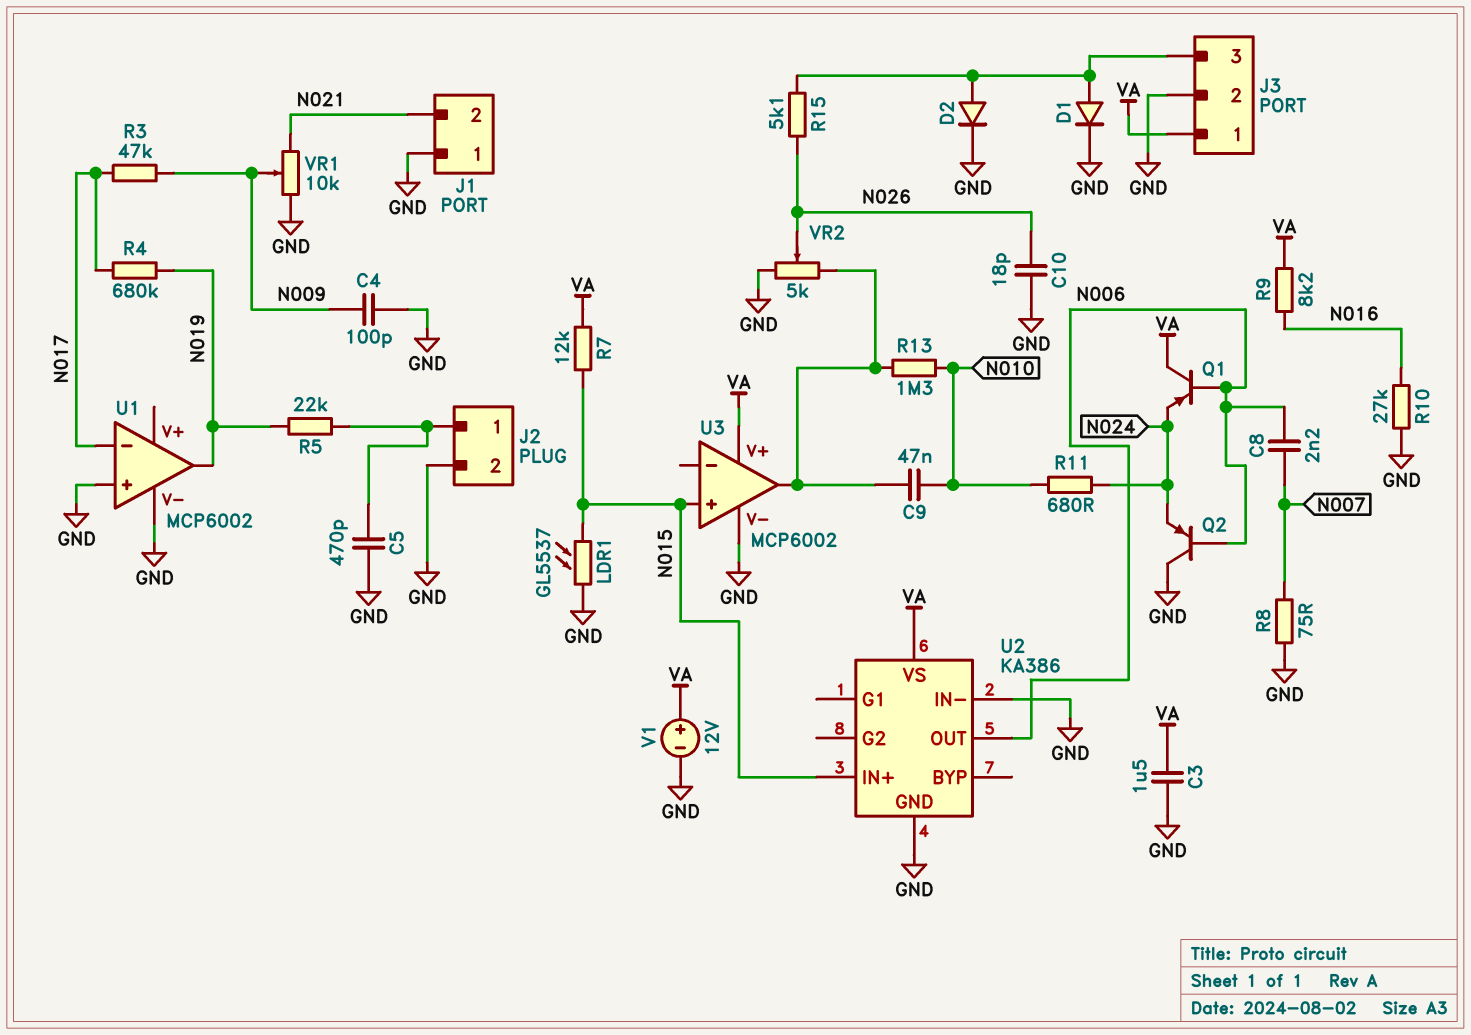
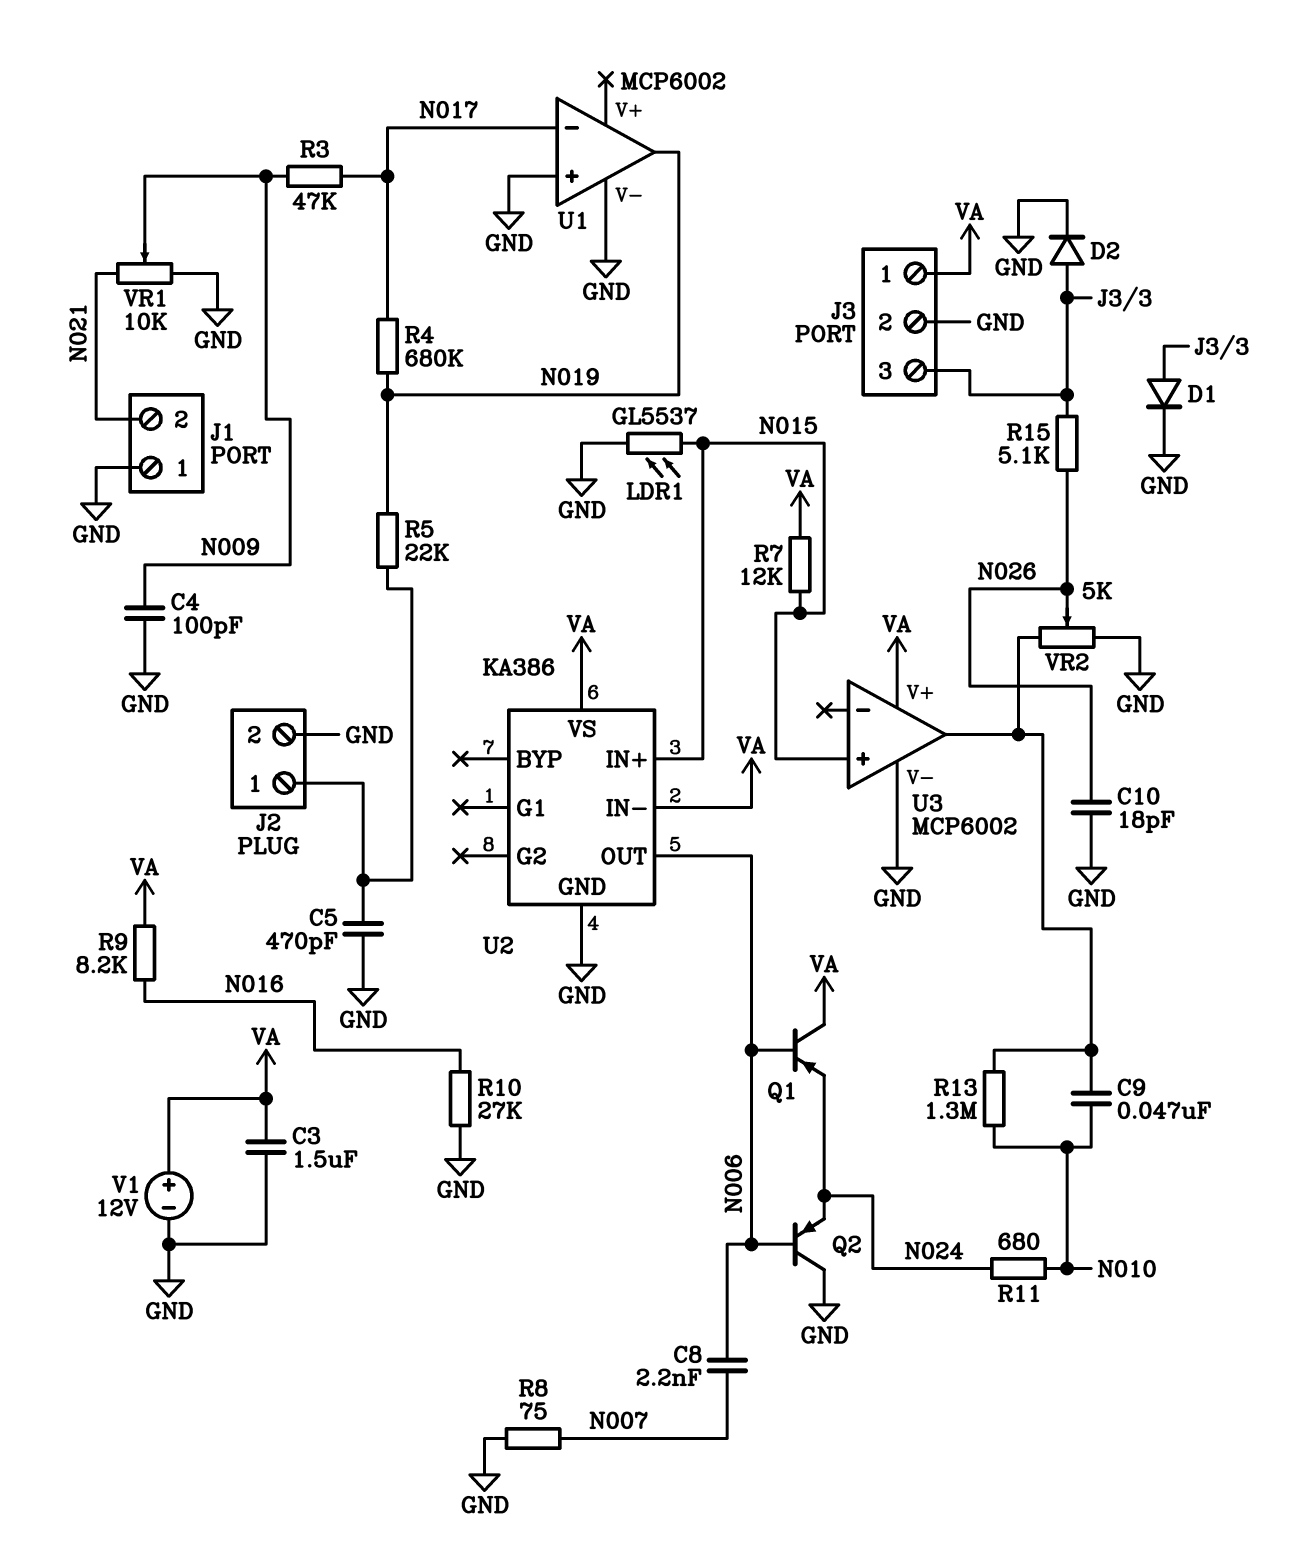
U2 pin IN-: GND -> VA

